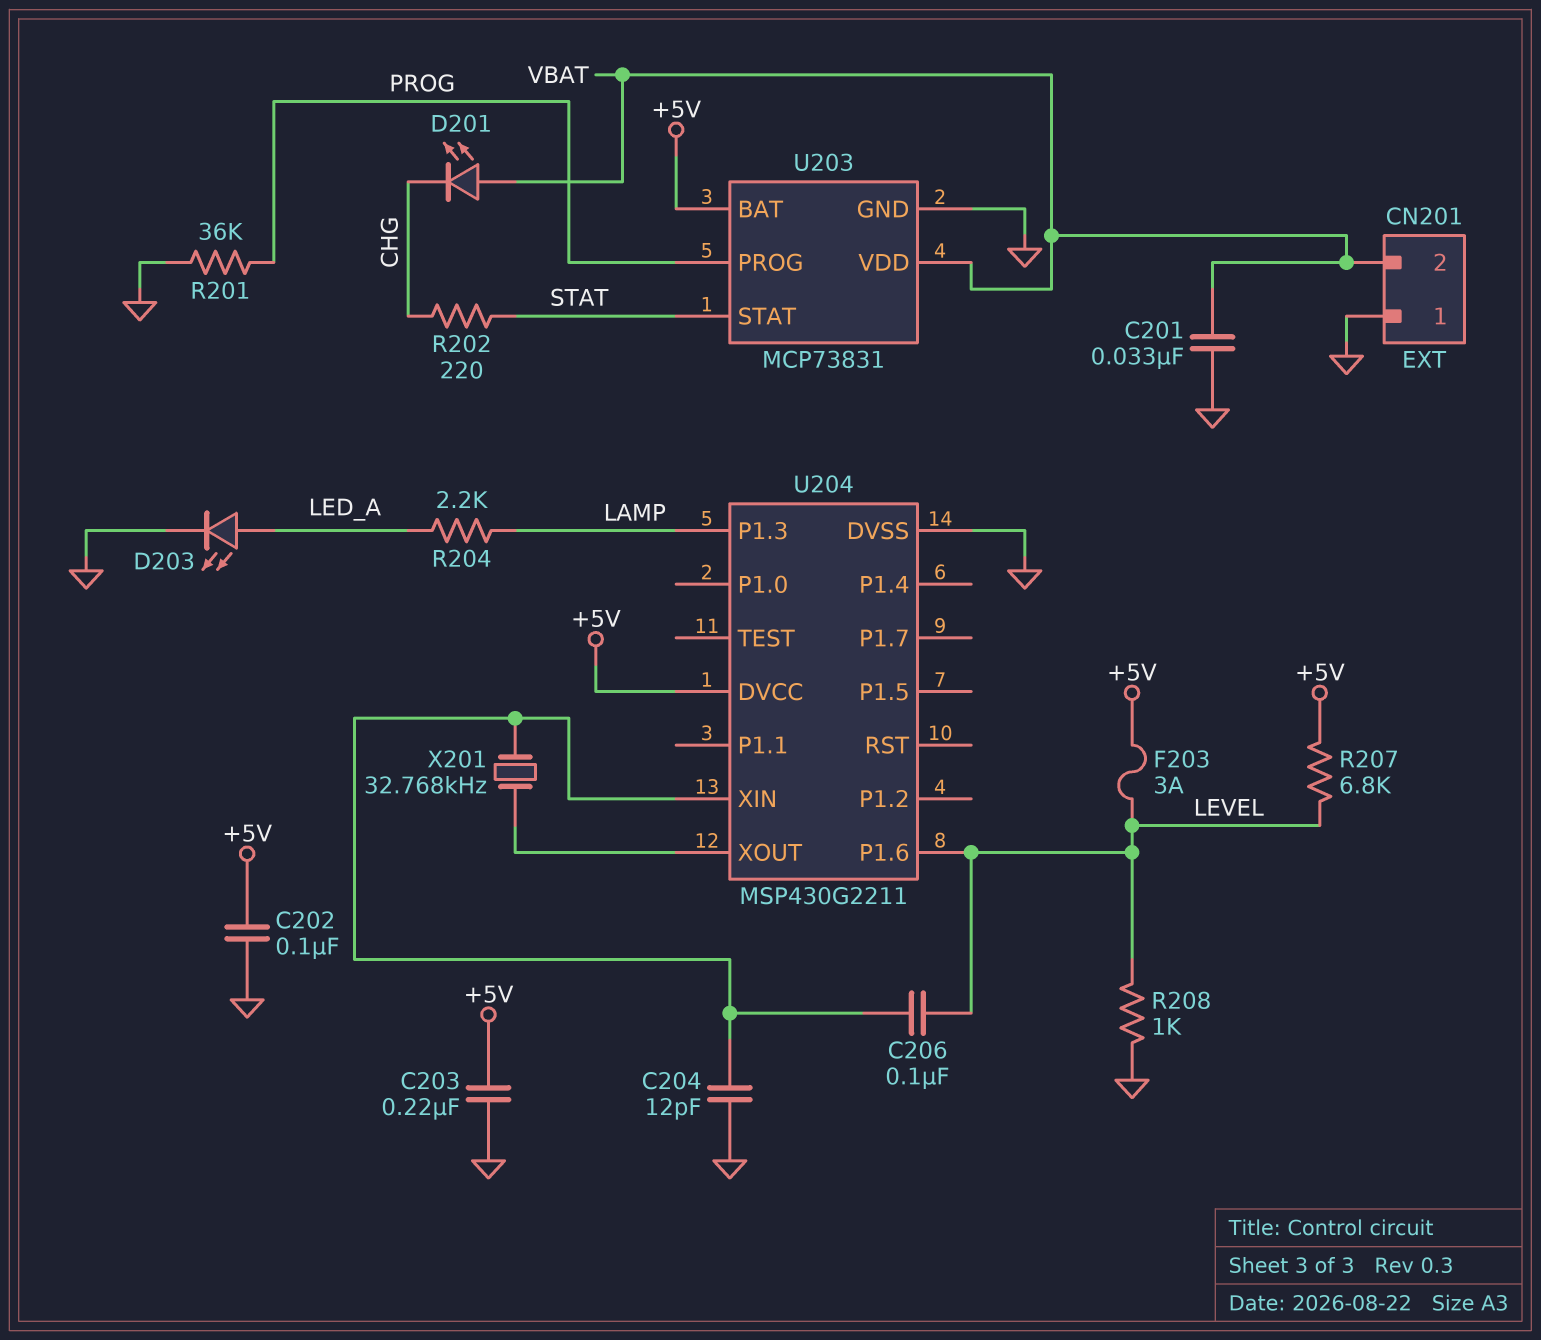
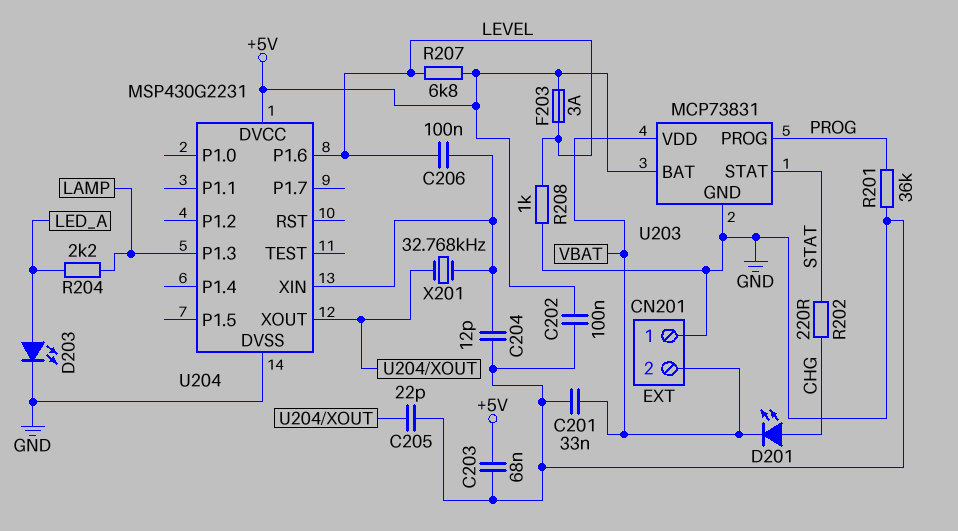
C203: 220nF (+5V, GND) -> 68nF (+5V, GND)
C205: none -> 22pF (GND, U204/XOUT)
D201: LED (A VBAT, K CHG) -> LED (A CHG, K VBAT)
U204: MSP430G2211 -> MSP430G2231

